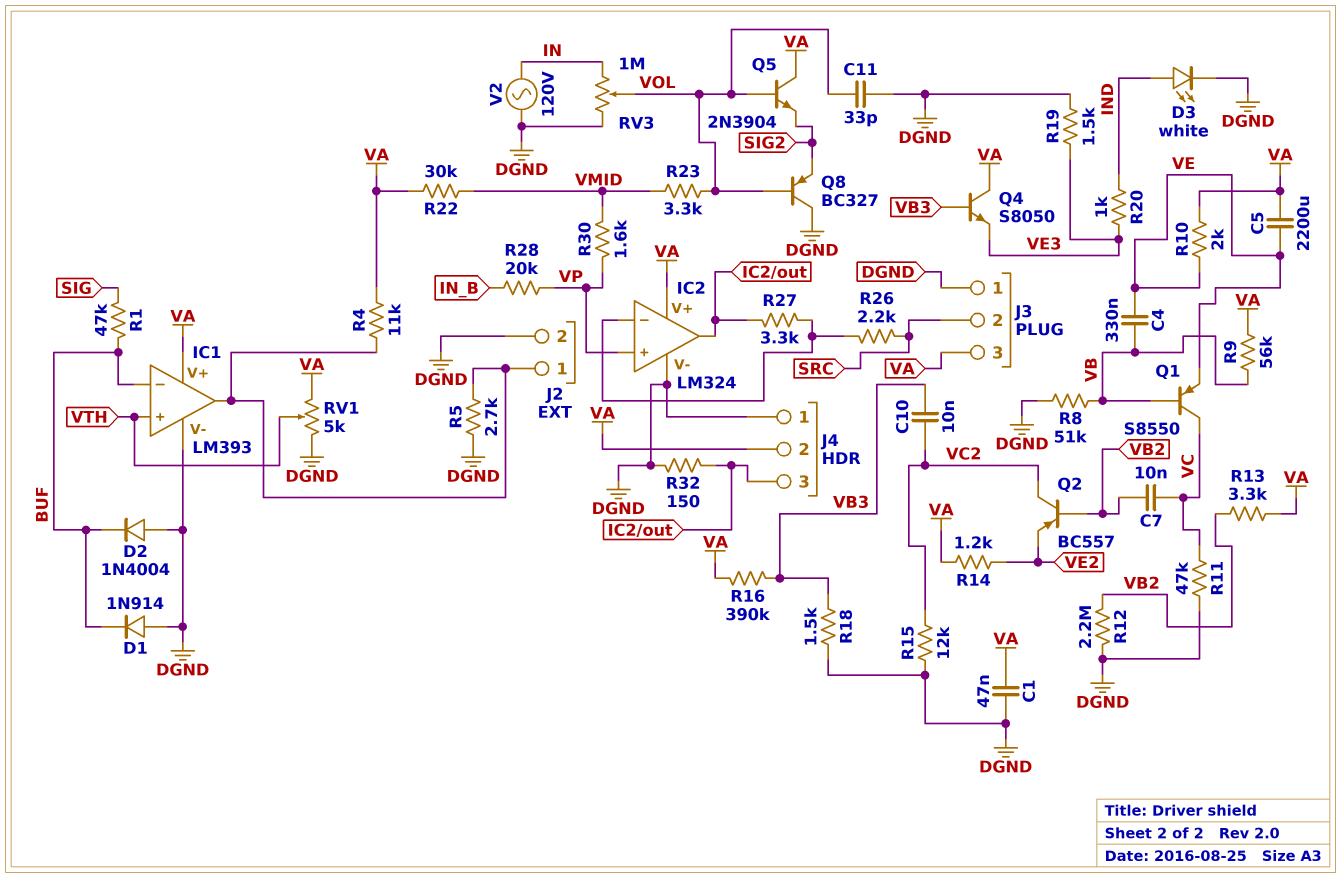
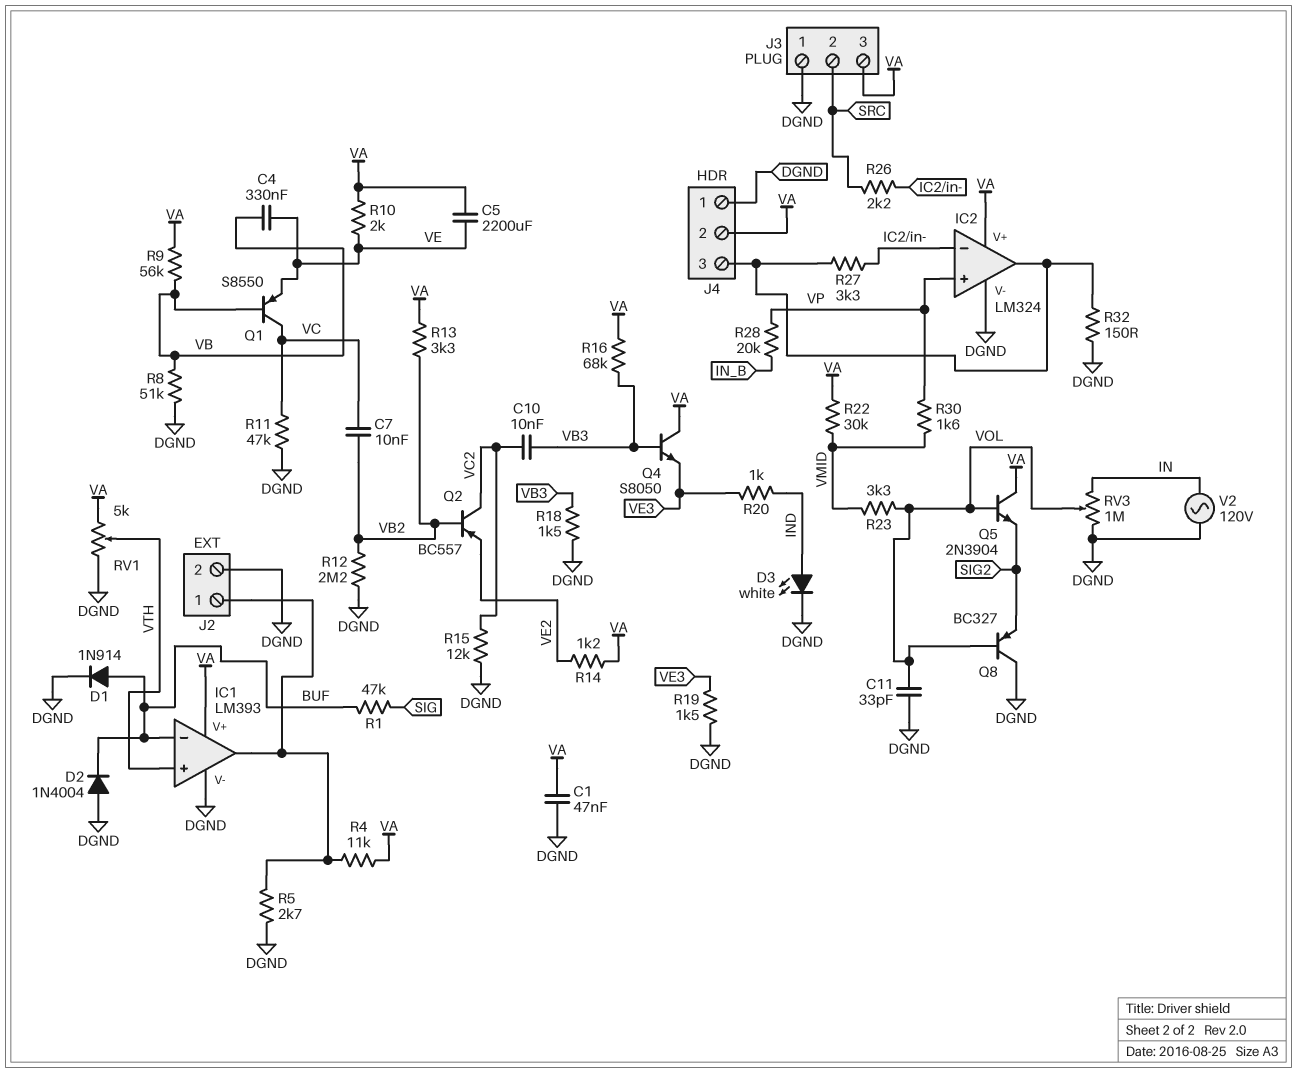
D1: diode 1N914 (A DGND, K BUF) -> diode 1N914 (A BUF, K DGND)
R16: 390k (VA, VB3) -> 68k (VA, VB3)

